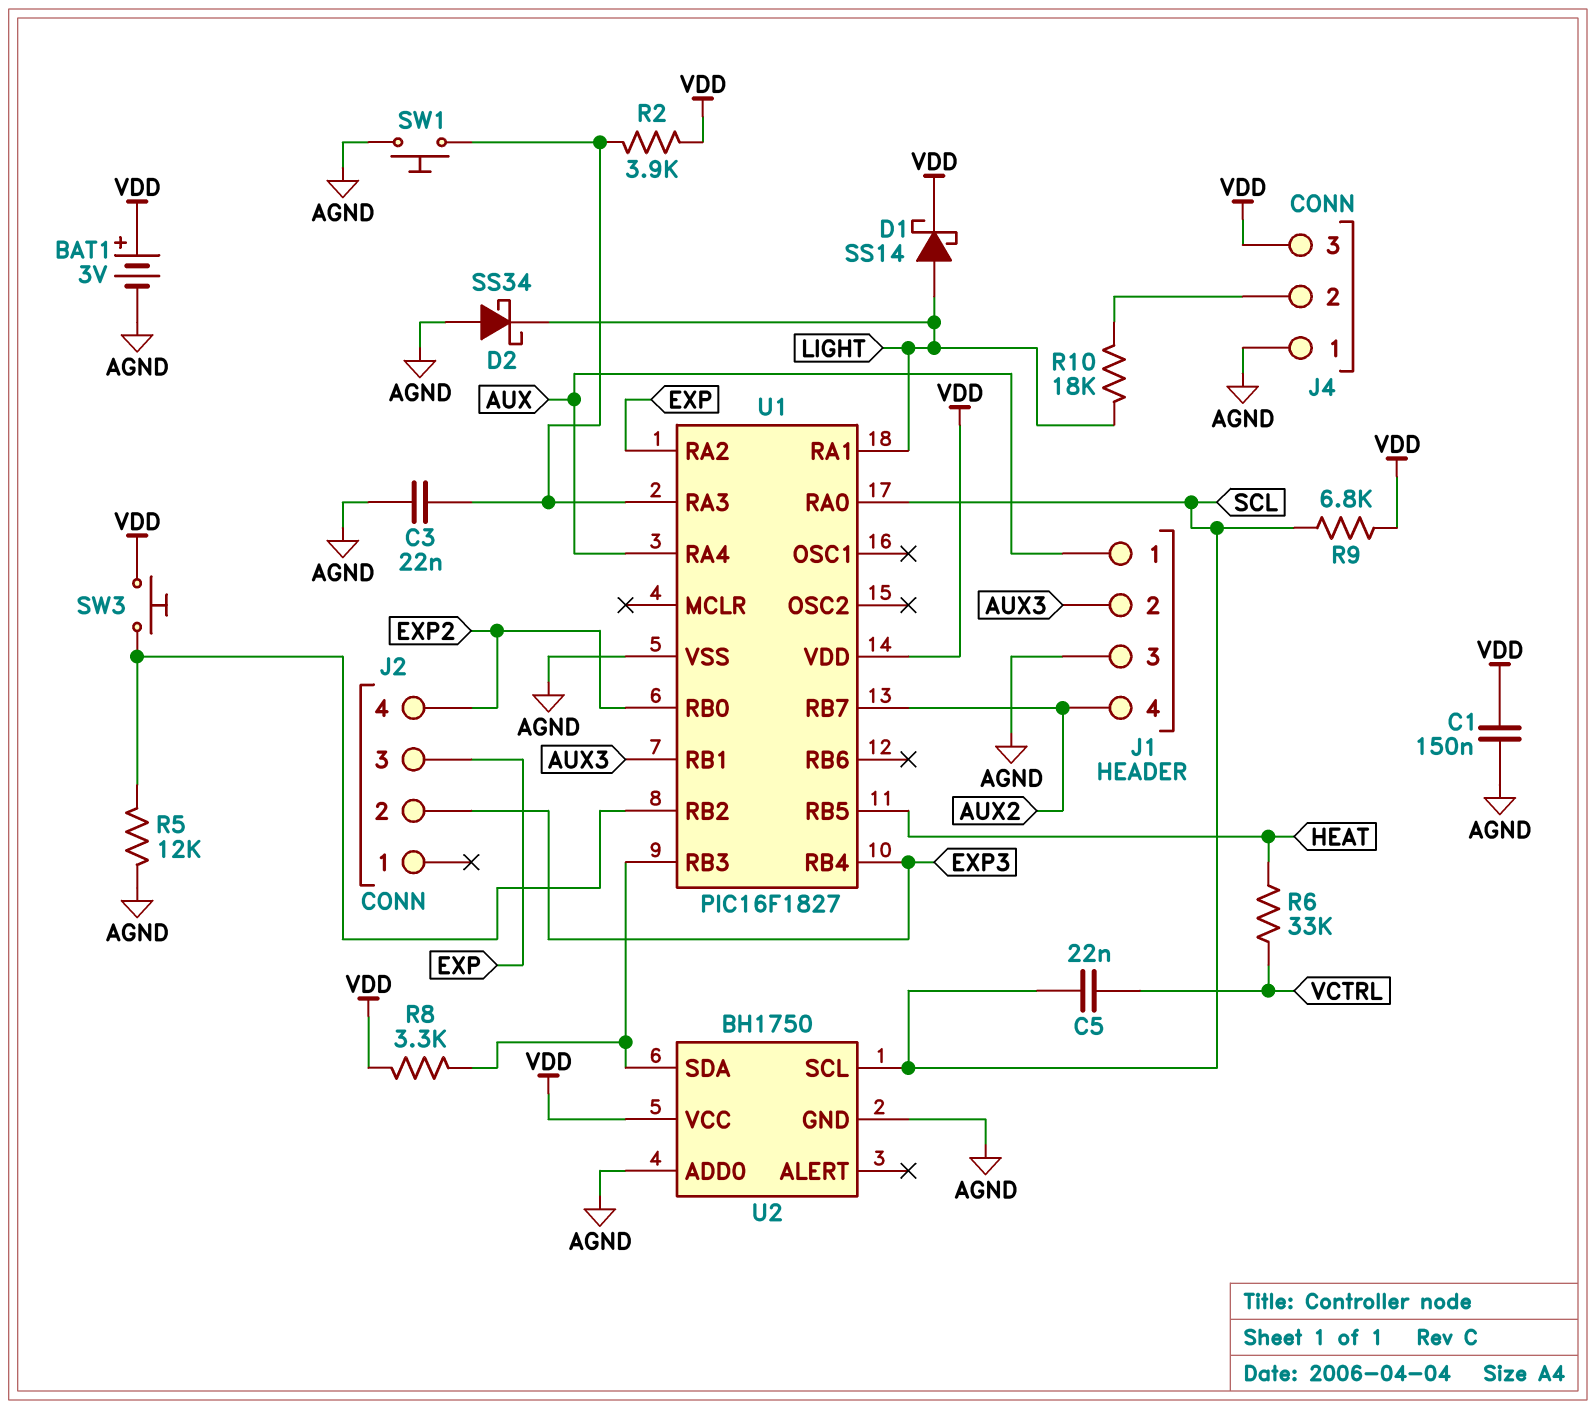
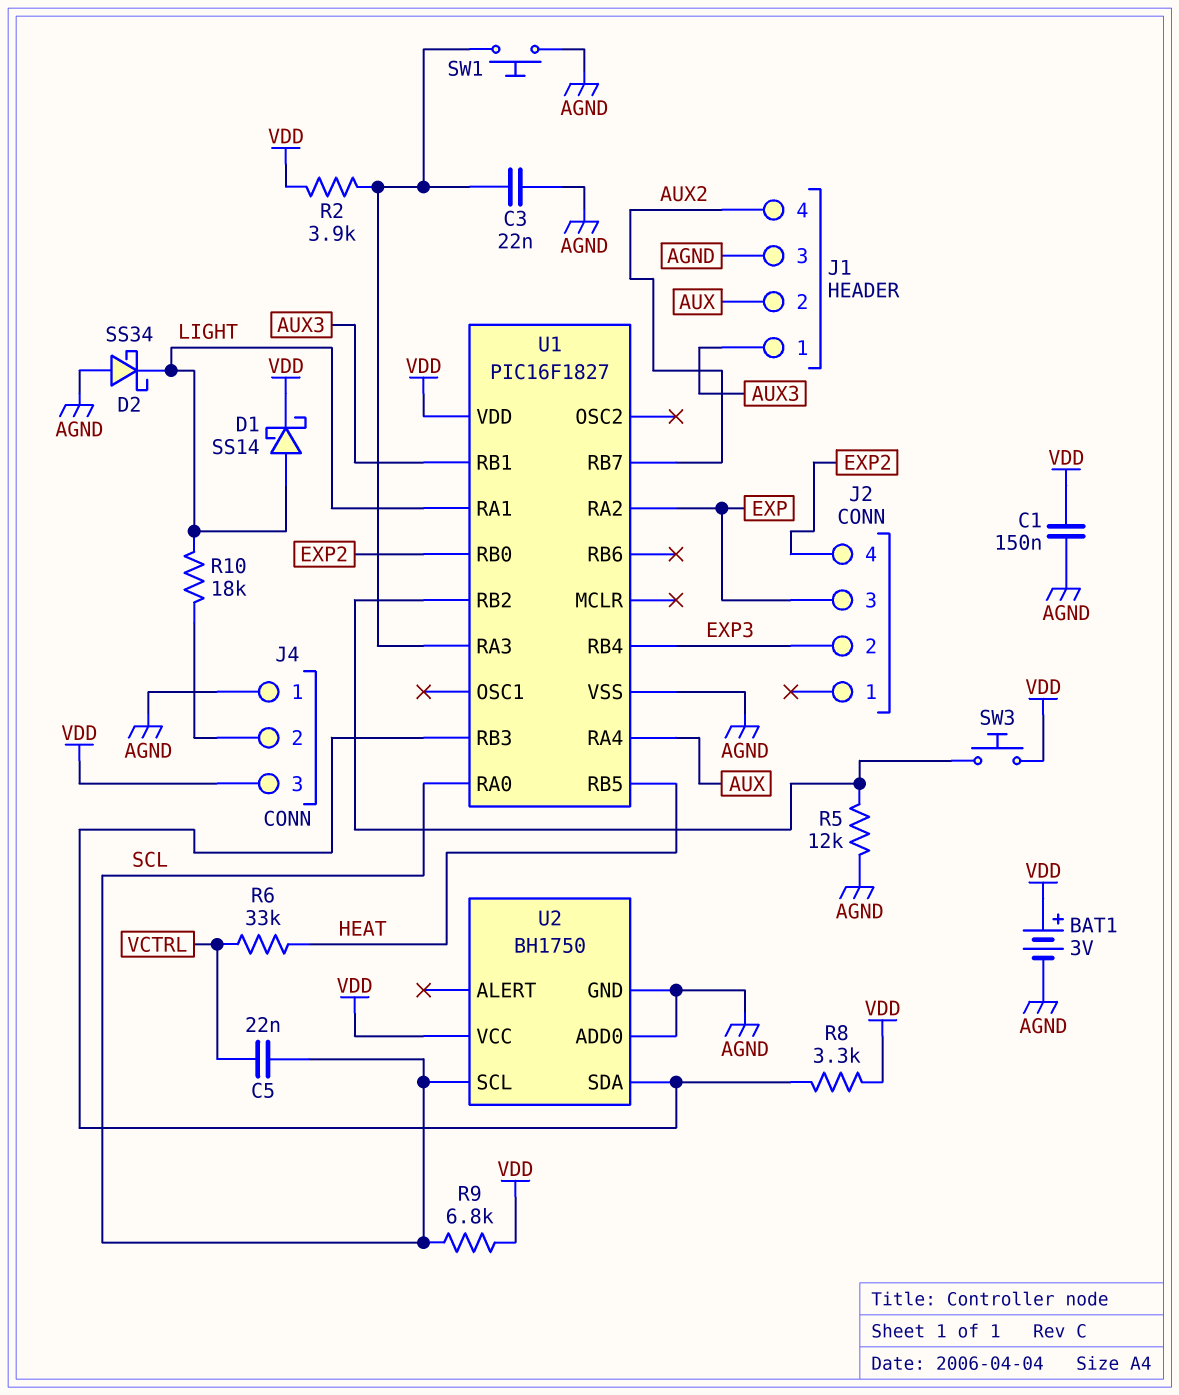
J1 pin 1: AUX -> AUX3
J1 pin 2: AUX3 -> AUX

